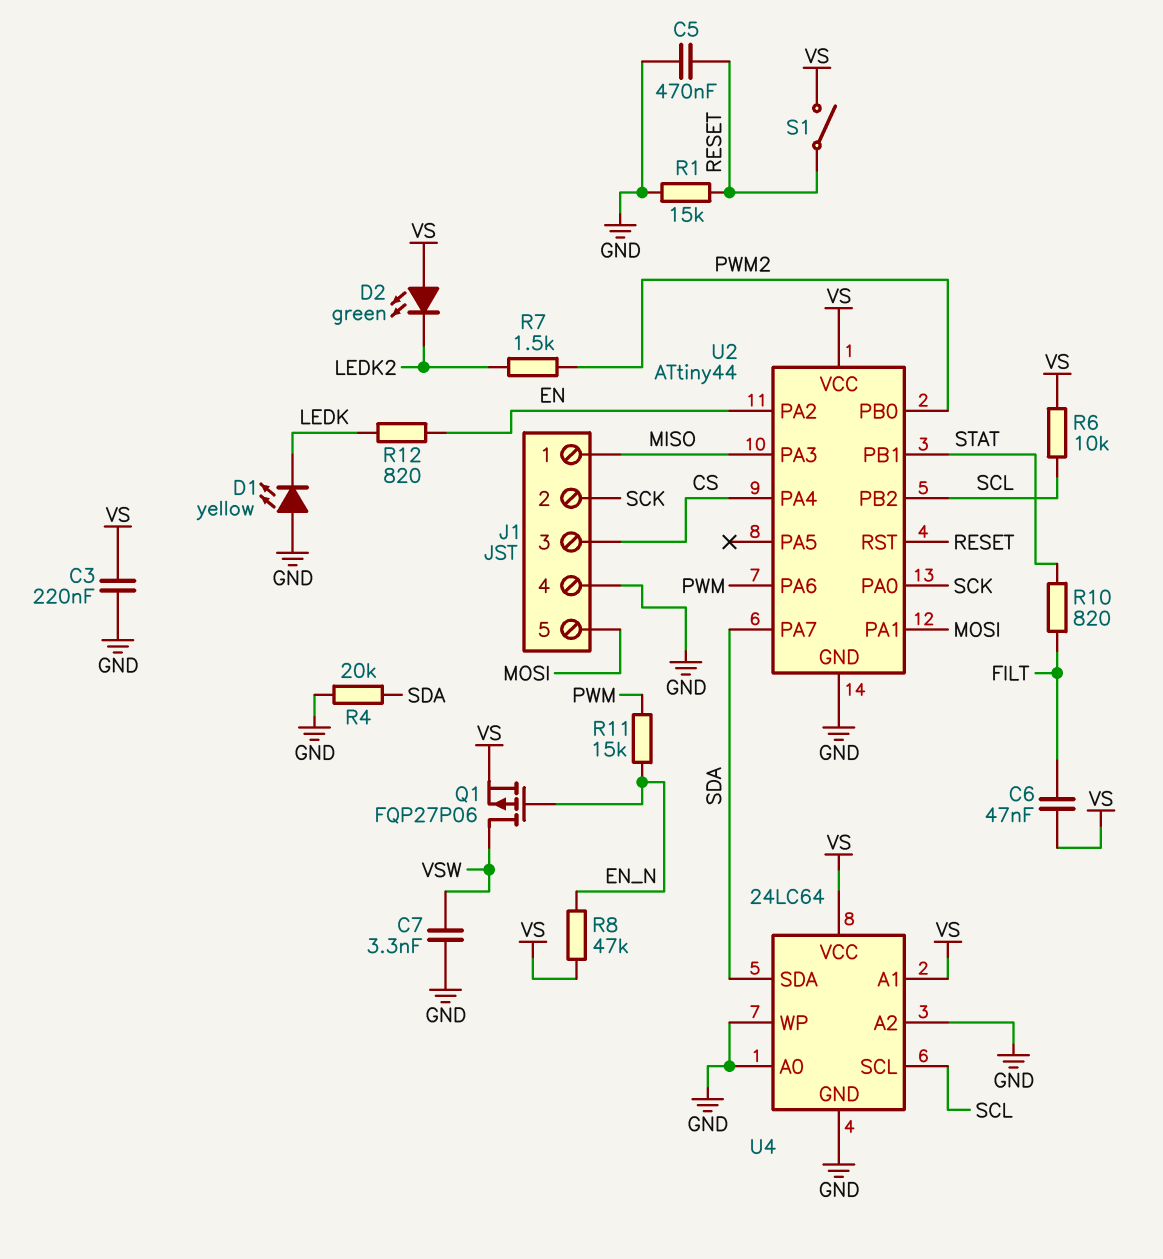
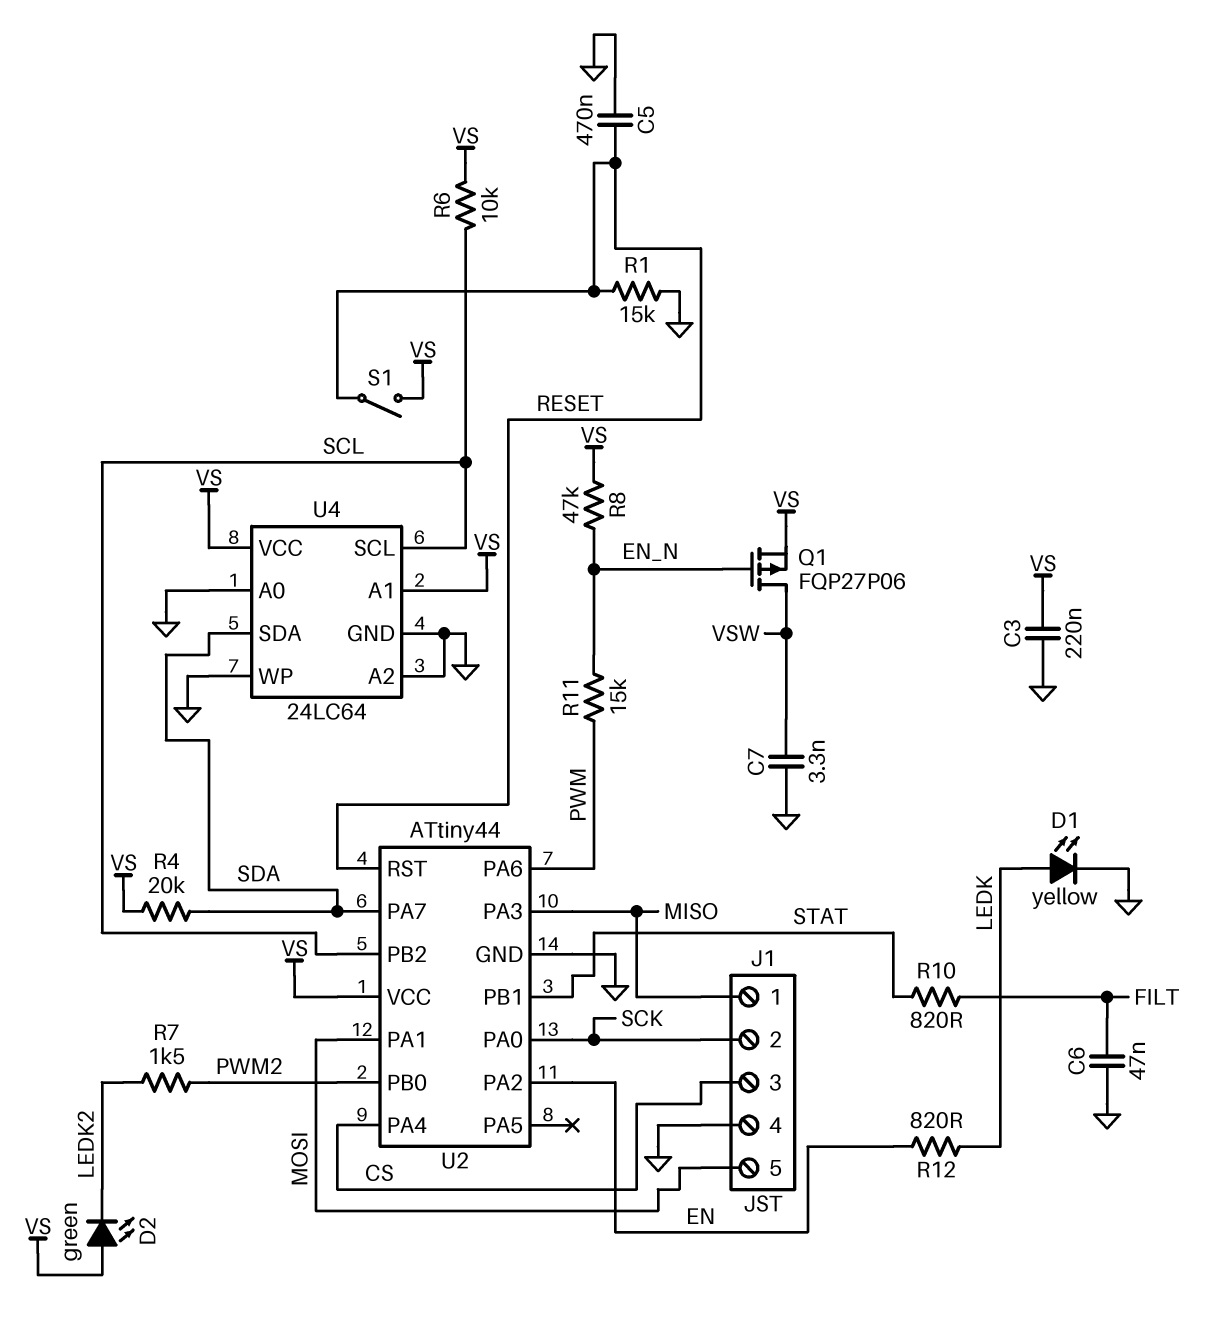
C6: 47nF (FILT, VS) -> 47nF (FILT, GND)
D1: LED yellow (A GND, K LEDK) -> LED yellow (A LEDK, K GND)
R4: 20k (GND, SDA) -> 20k (SDA, VS)

